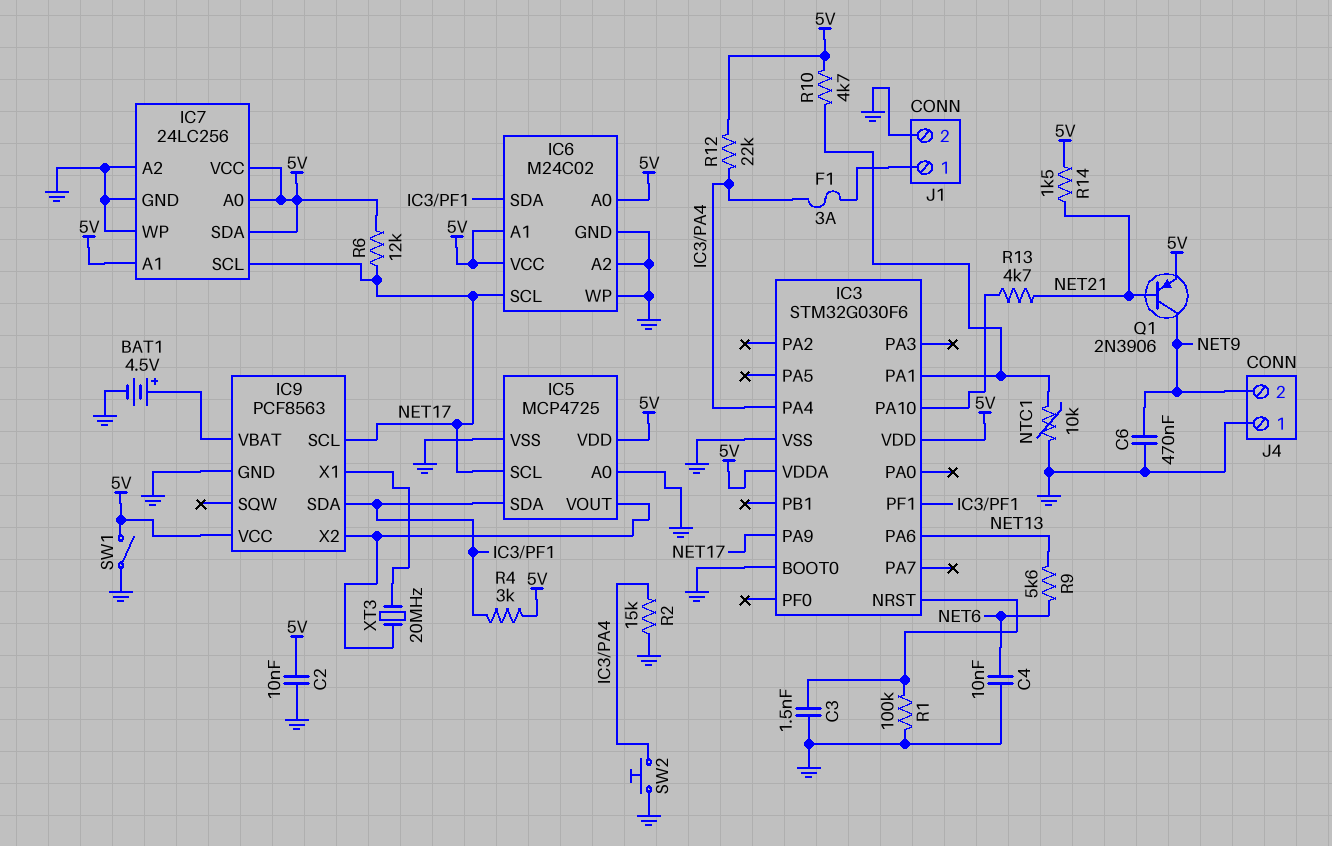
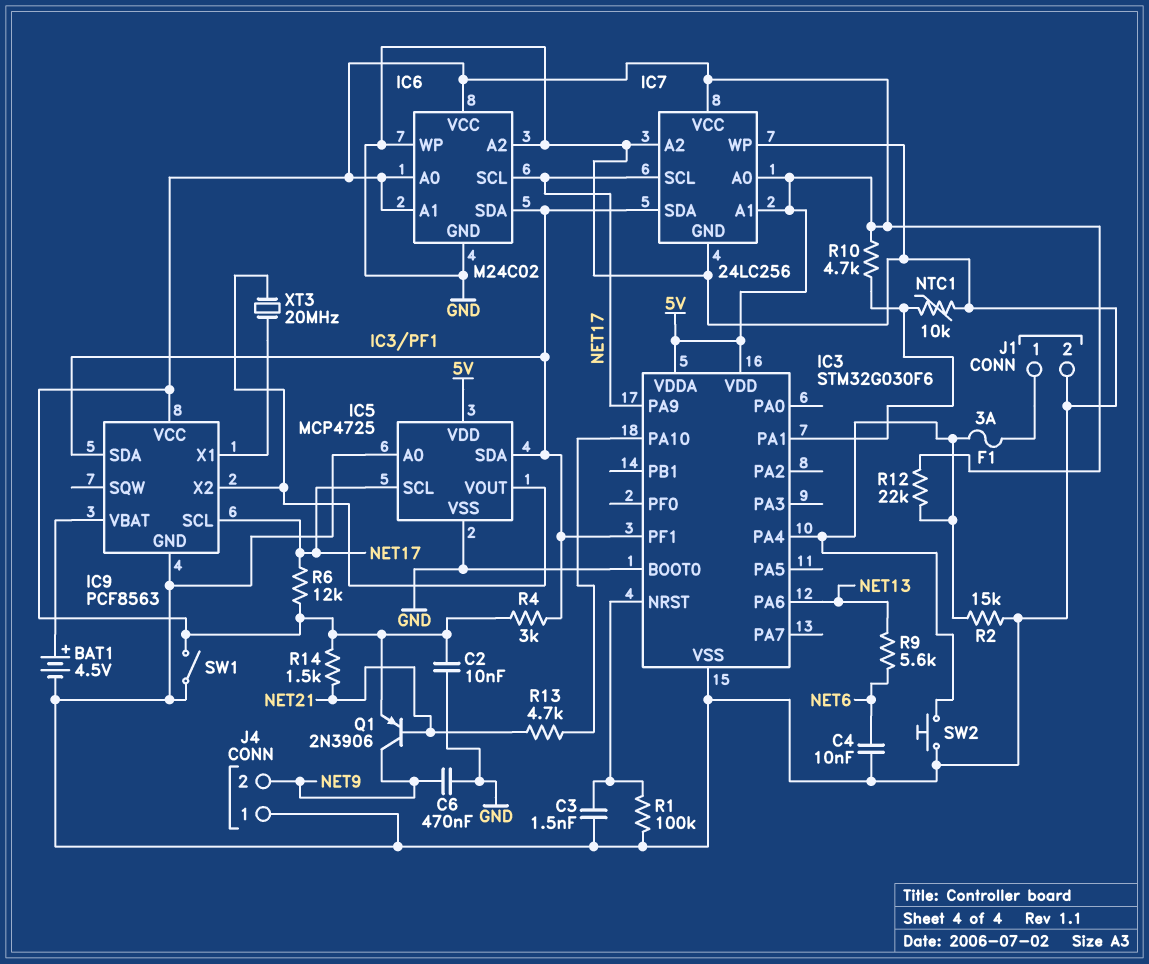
IC7 pin SDA: 5V -> IC3/PF1

